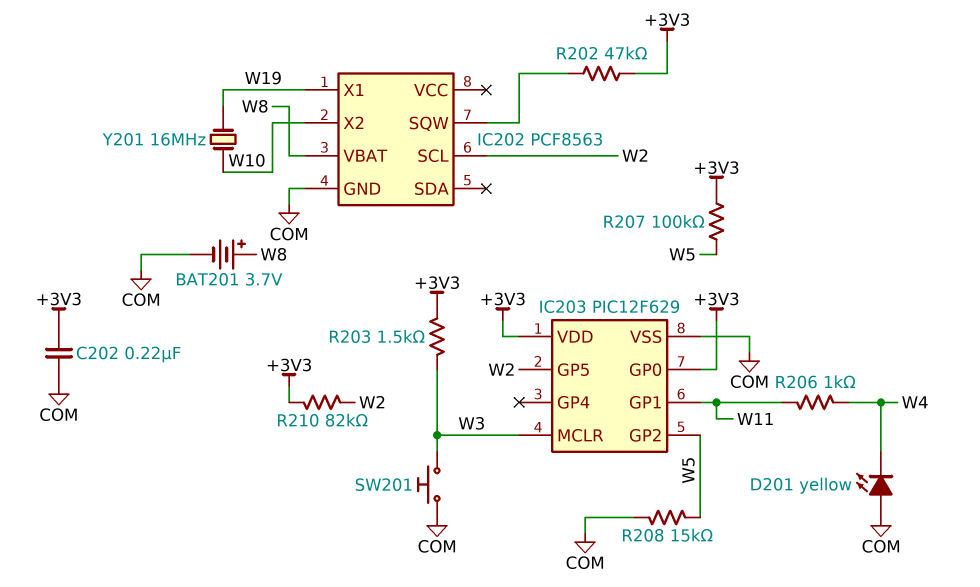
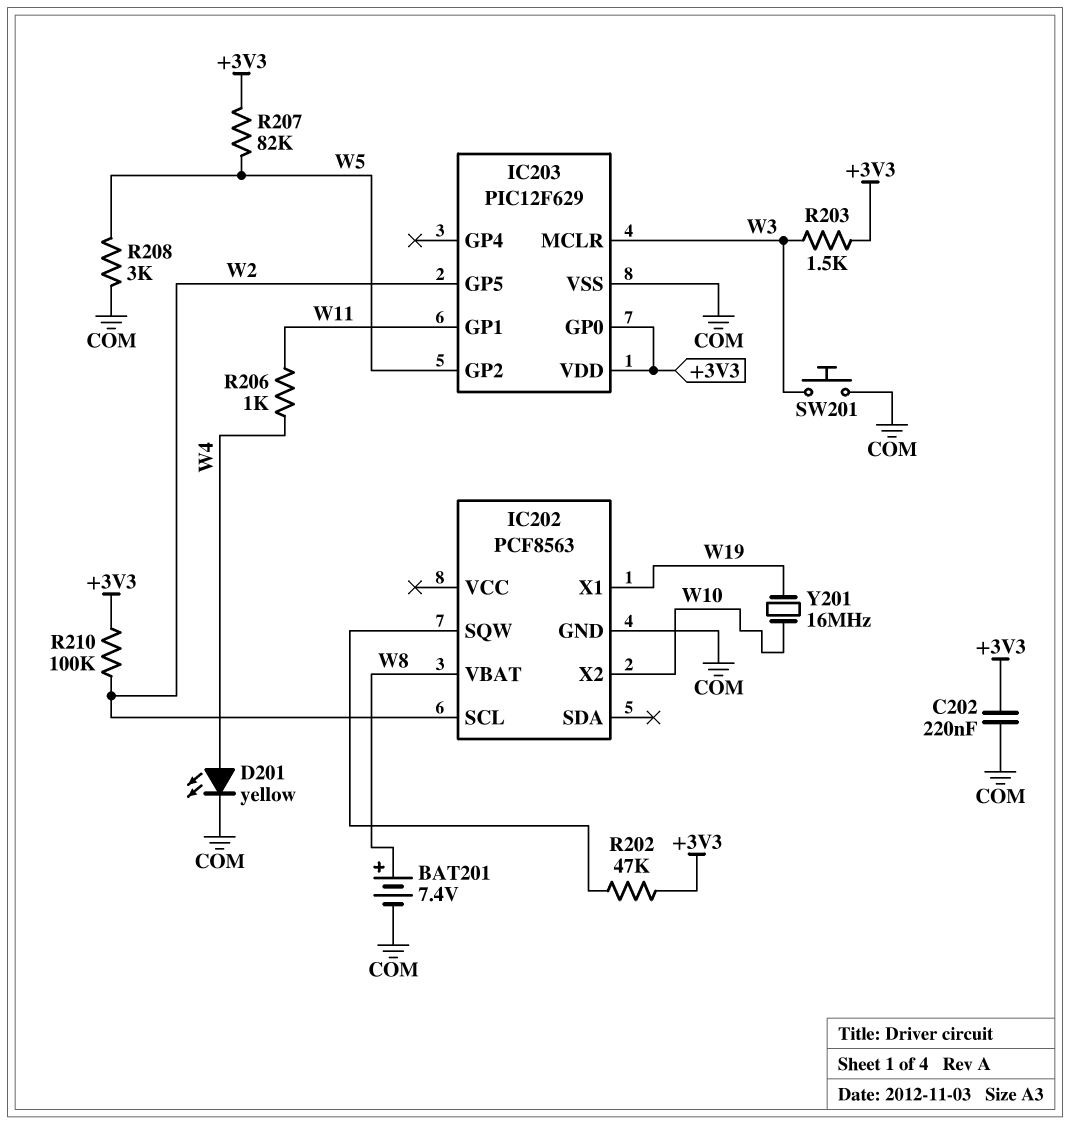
BAT201: 3.7V (plus W8, minus COM) -> 7.4V (plus W8, minus COM)
D201: LED yellow (A COM, K W4) -> LED yellow (A W4, K COM)
R207: 100k (+3V3, W5) -> 82k (+3V3, W5)
R208: 15k (COM, W5) -> 3k (COM, W5)
R210: 82k (+3V3, W2) -> 100k (+3V3, W2)

